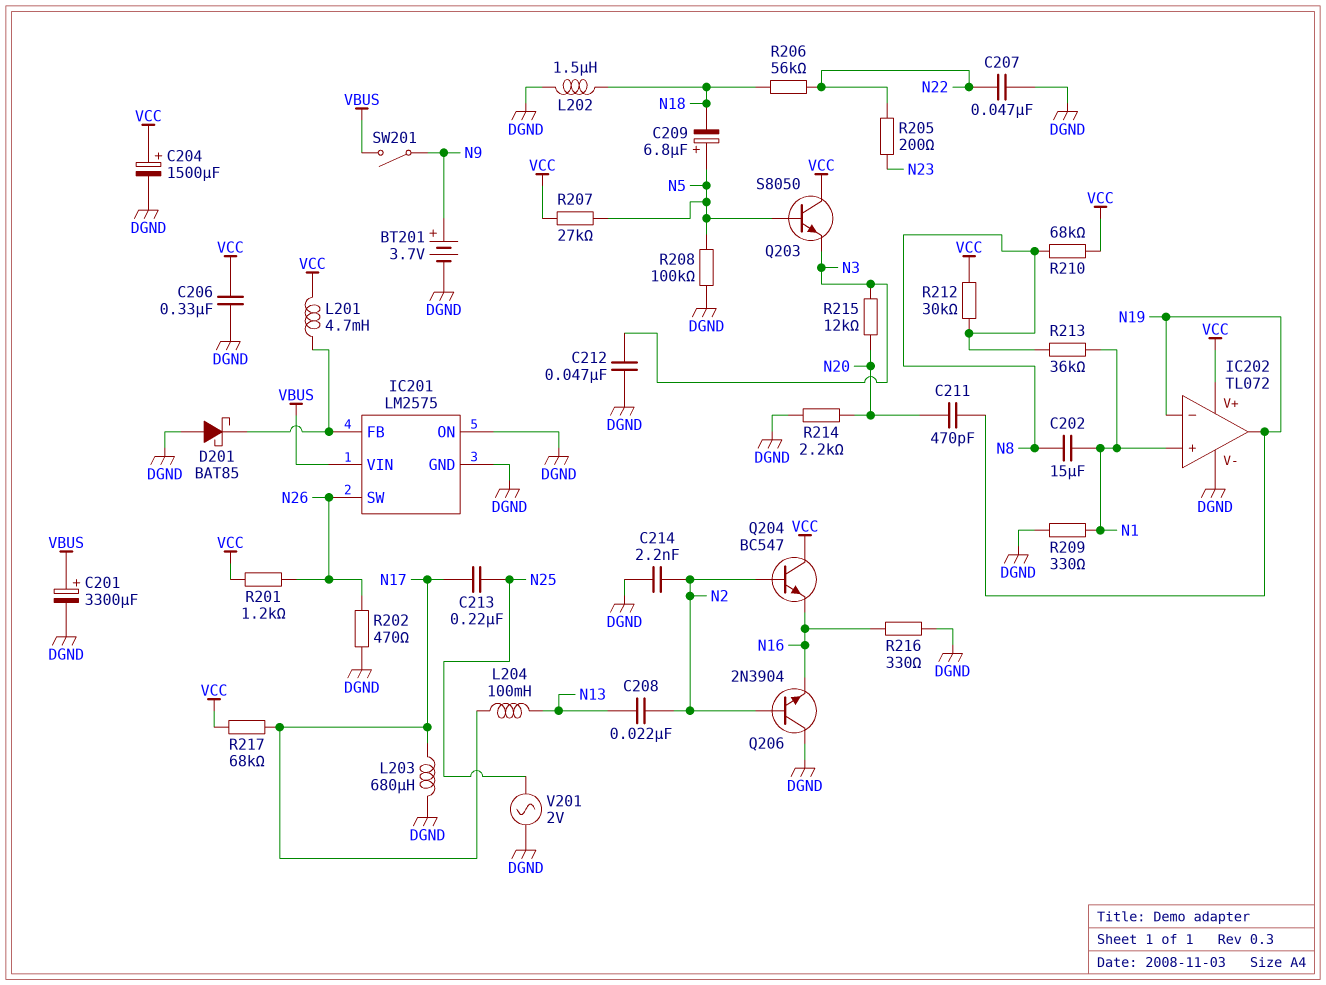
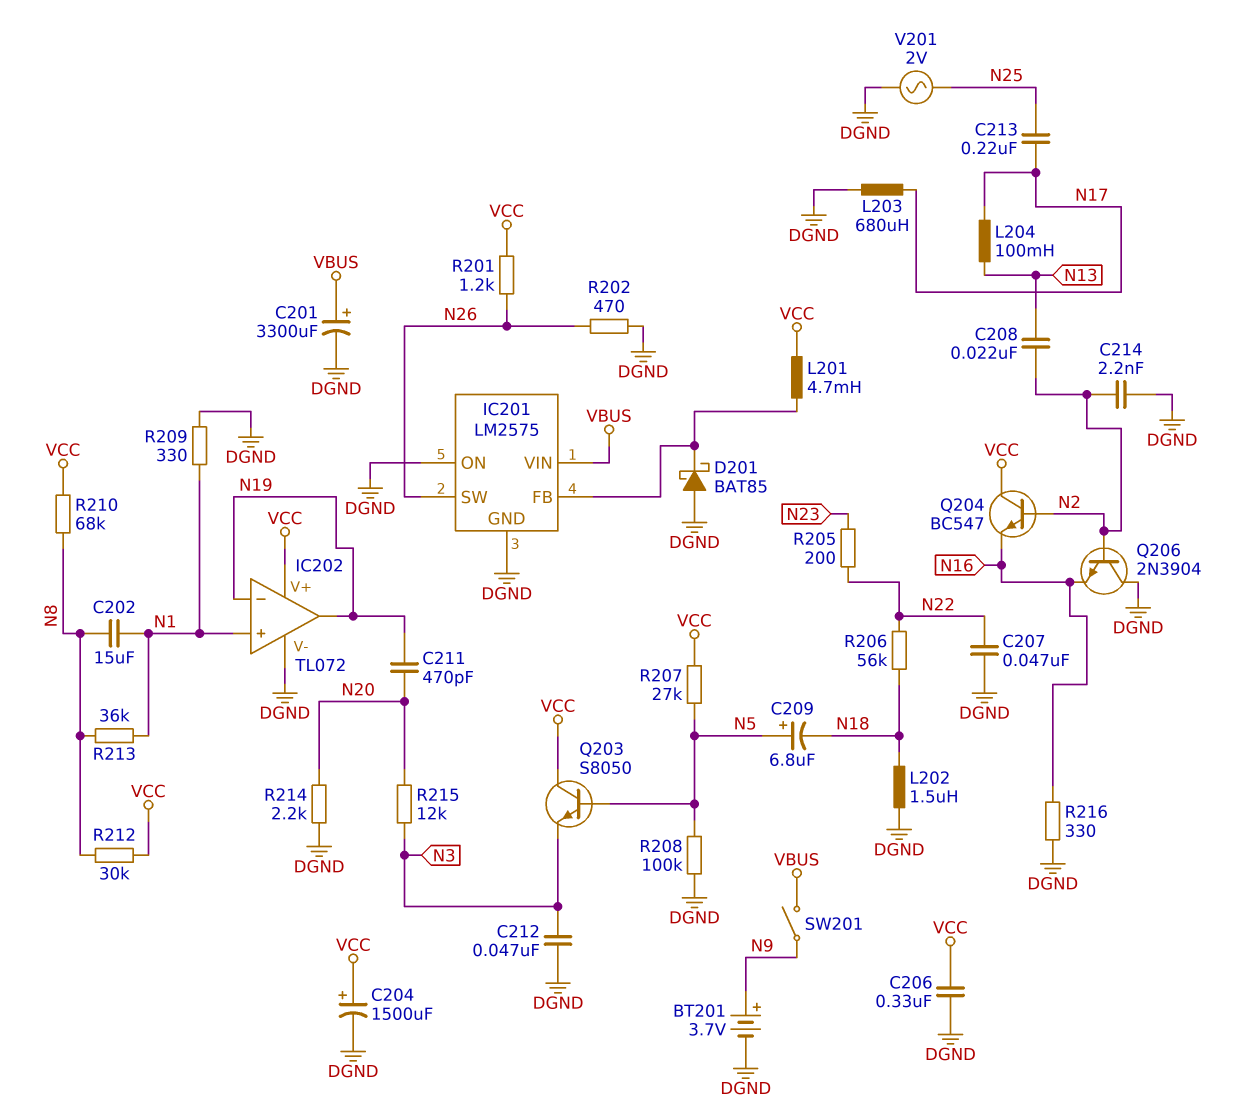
R217: 68k (N17, VCC) -> none

